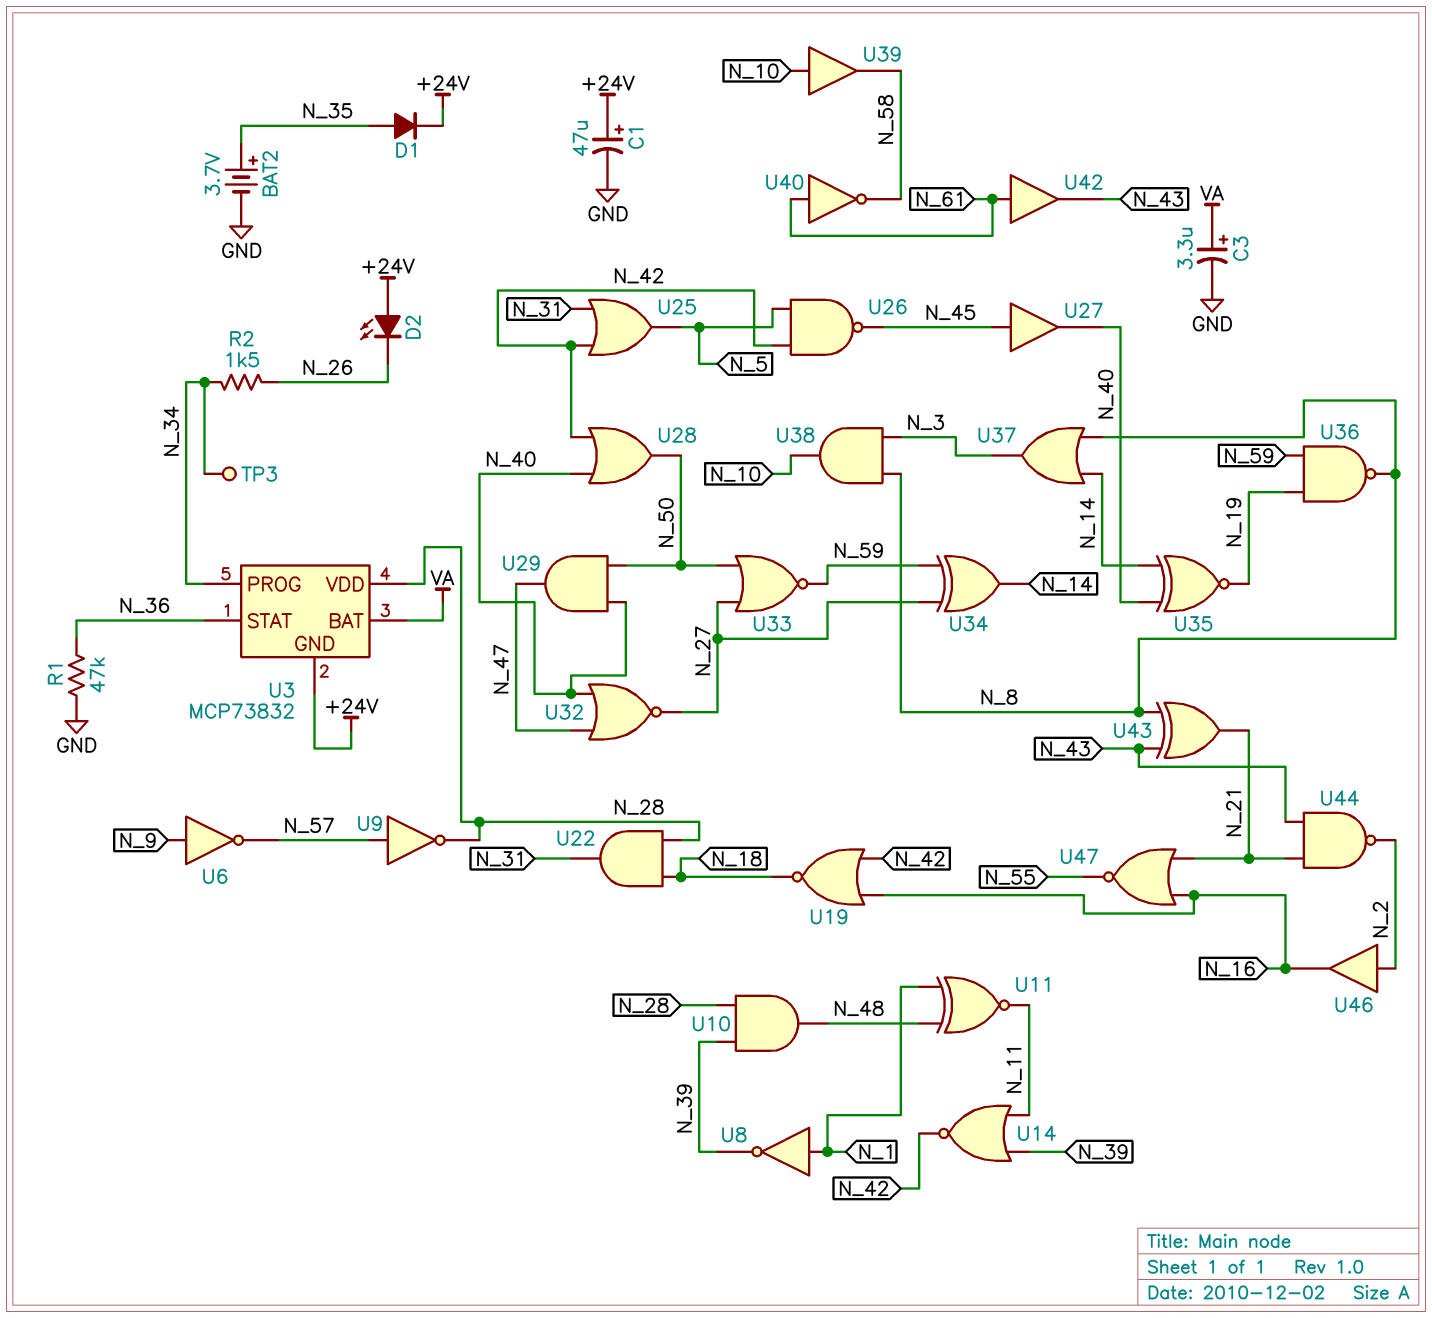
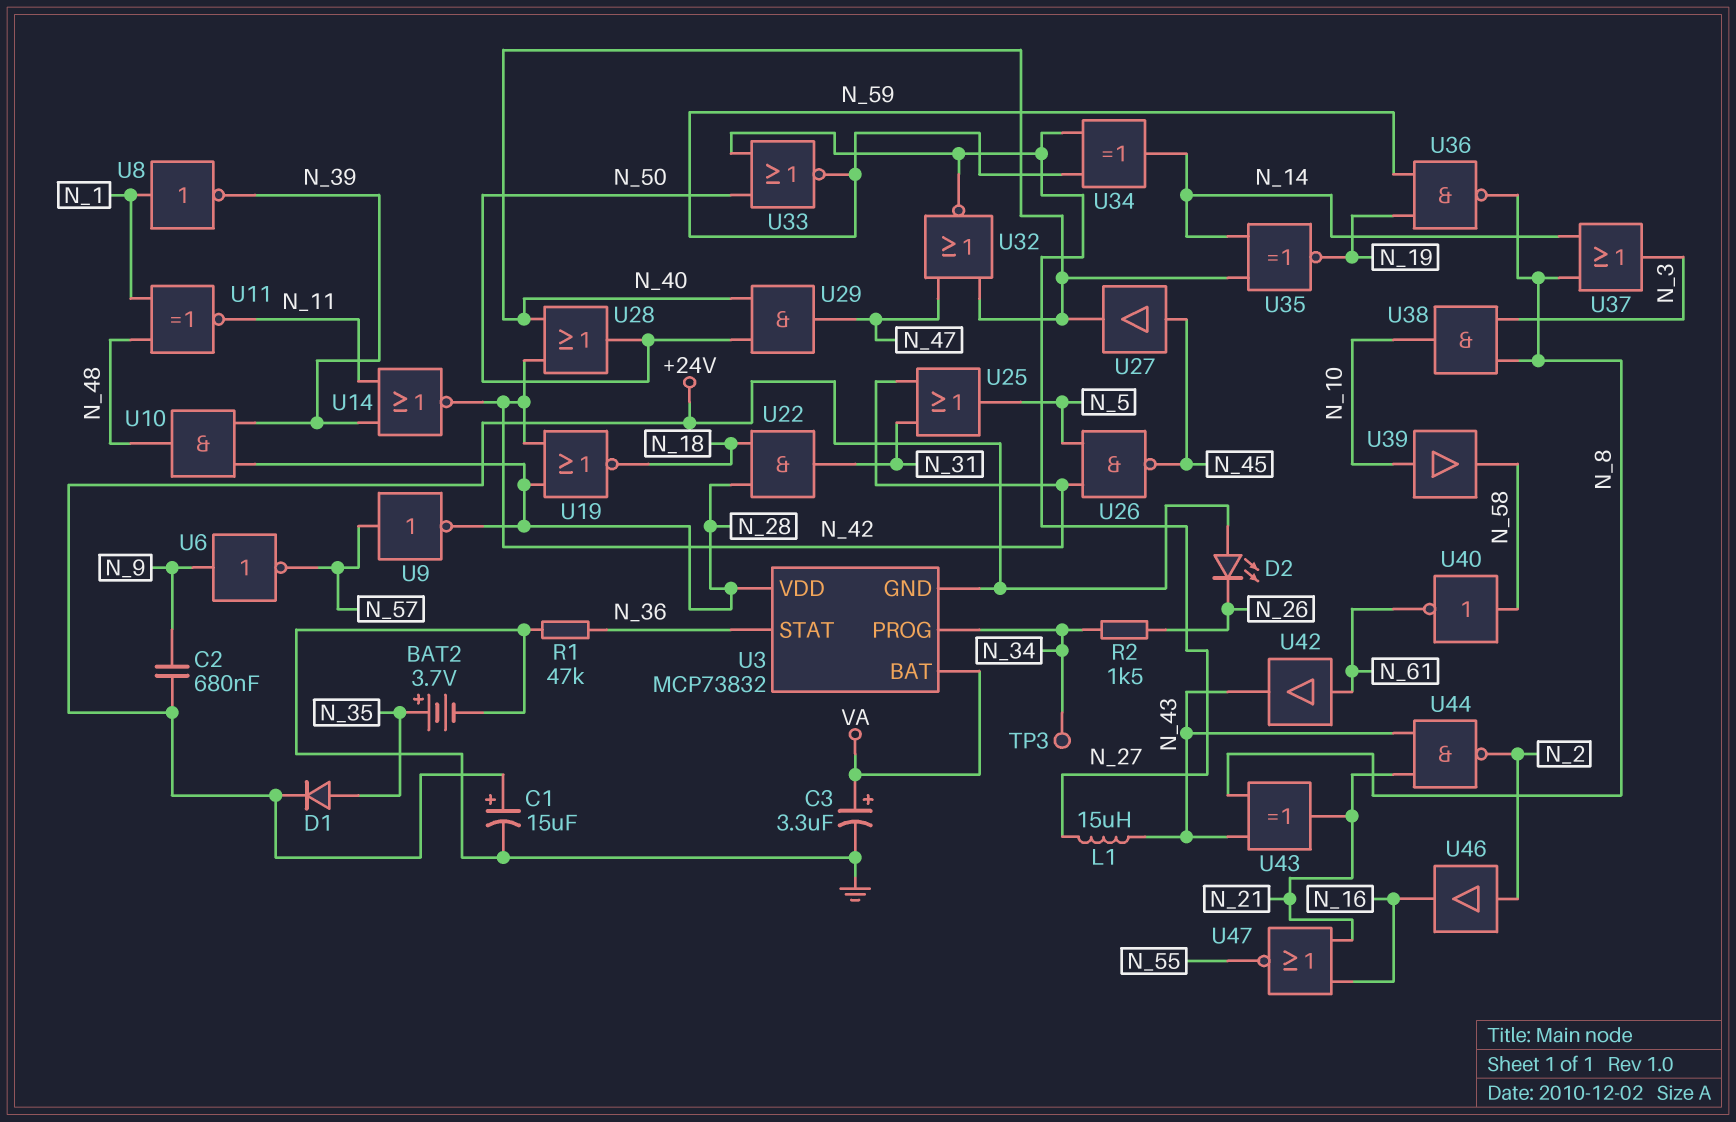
C1: 47uF (plus +24V, minus GND) -> 15uF (plus +24V, minus GND)
C2: none -> 680nF (+24V, N_9)
L1: none -> 15uH (N_27, N_43)
U19: NOR (in N_16, in N_42, out N_18) -> NOR (in N_28, in N_42, out N_18)
U40: NOT (in N_61, out N_58) -> NOT (in N_58, out N_61)

